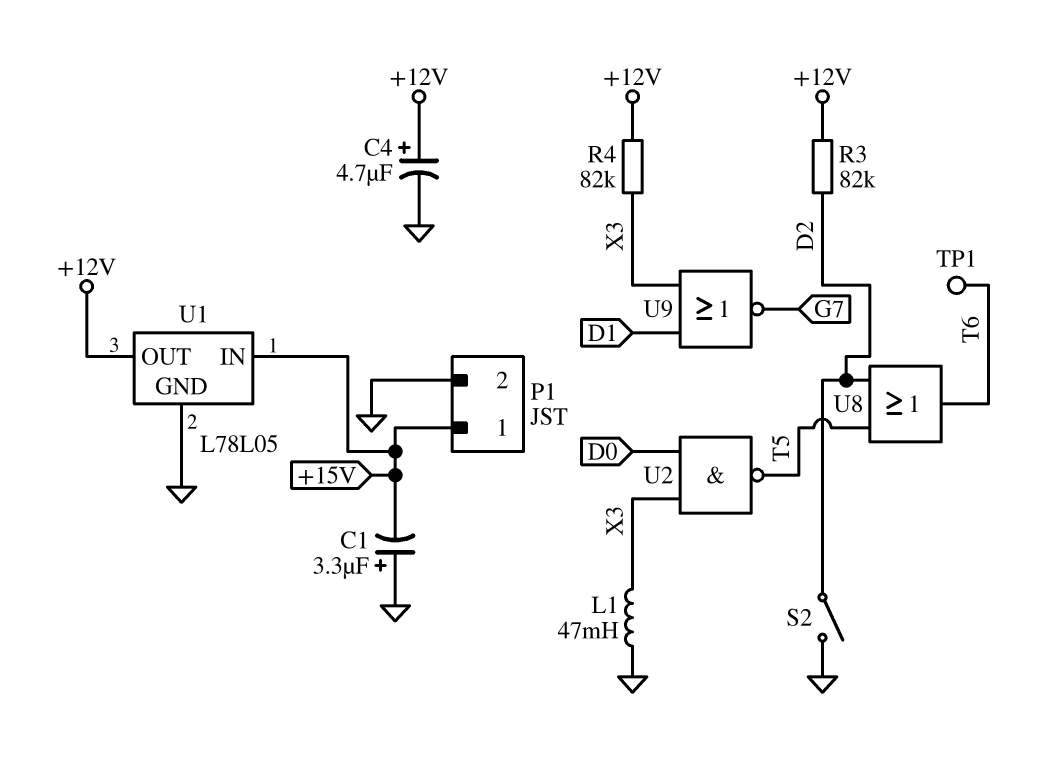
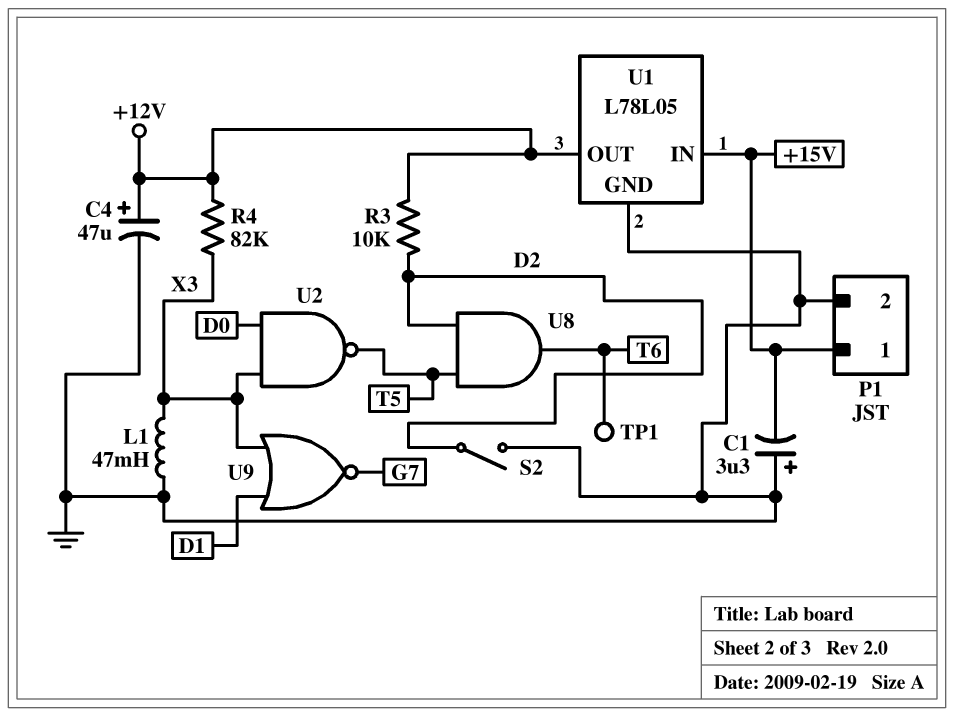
C4: 4.7uF (plus +12V, minus GND) -> 47uF (plus +12V, minus GND)
R3: 82k (+12V, D2) -> 10k (+12V, D2)
U8: OR (in D2, in T5, out T6) -> AND (in D2, in T5, out T6)

